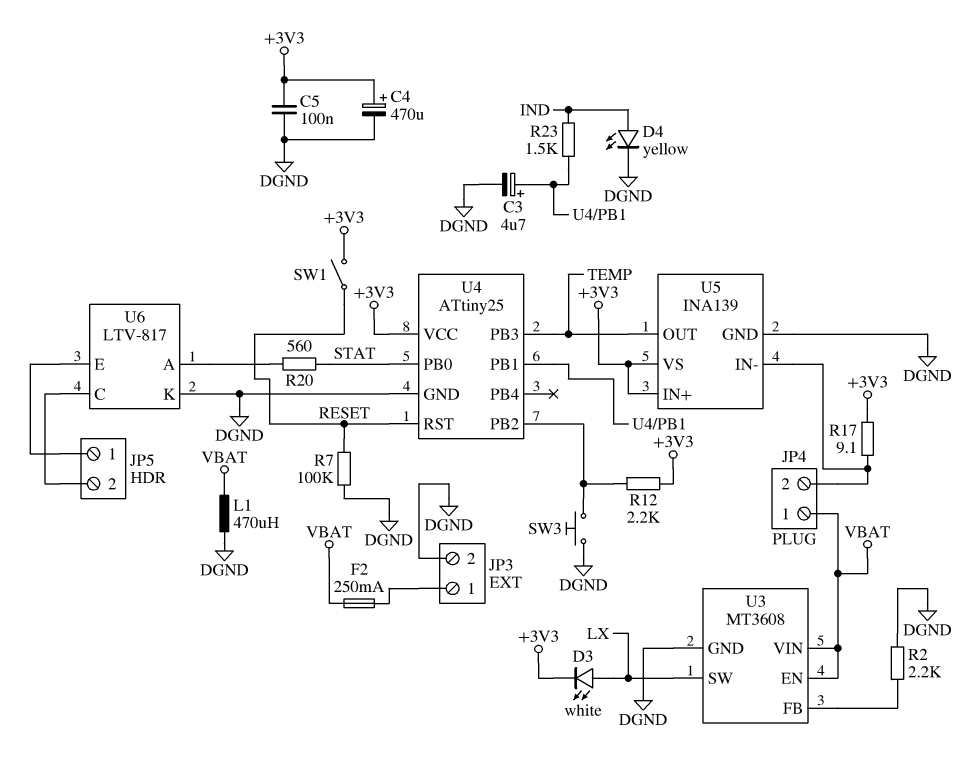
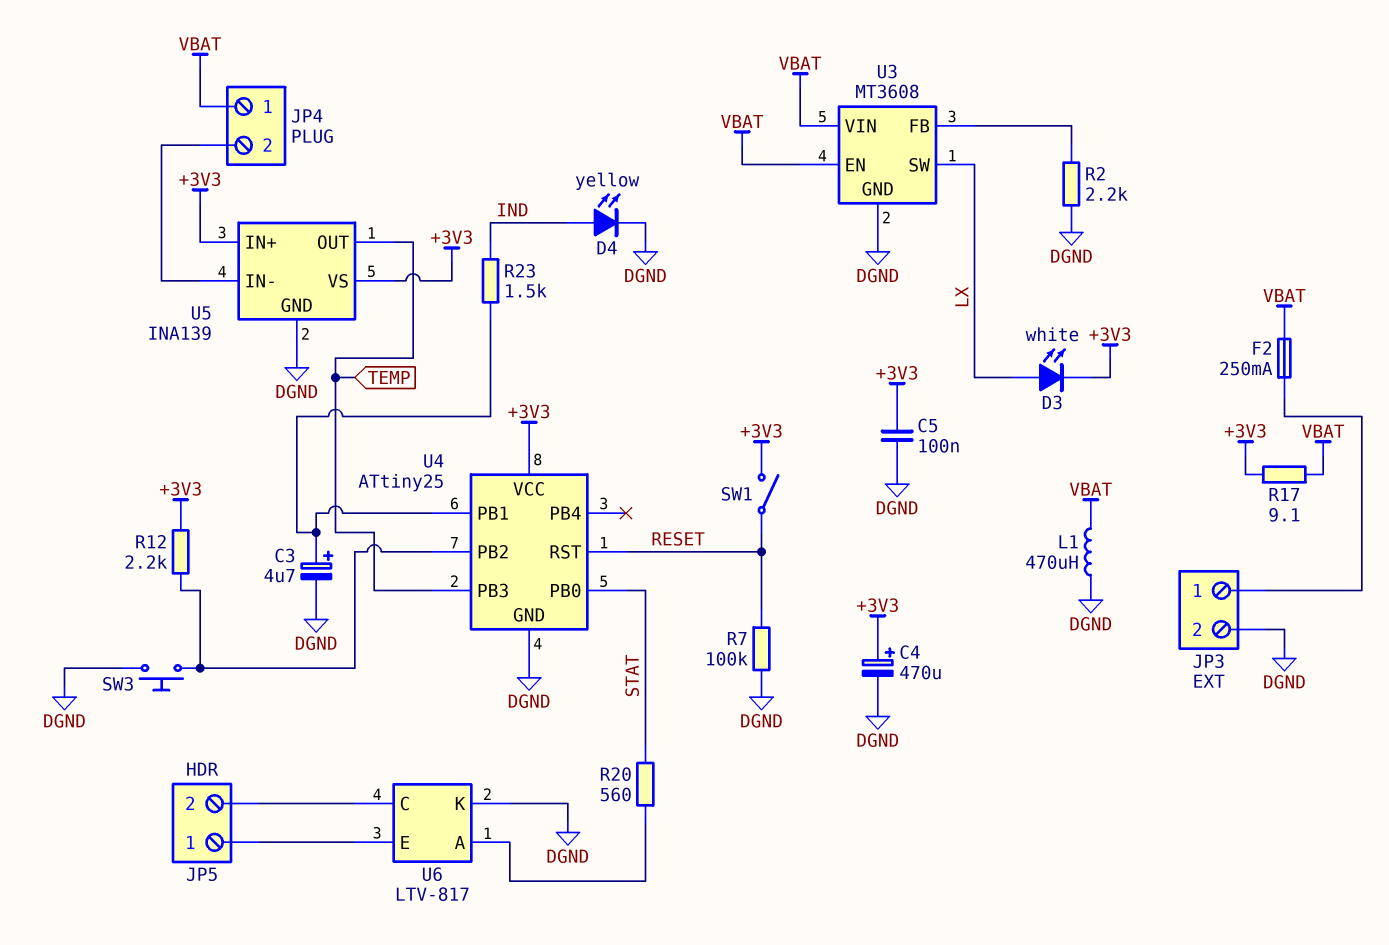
R17: 9.1 (+3V3, JP4/2) -> 9.1 (+3V3, VBAT)

